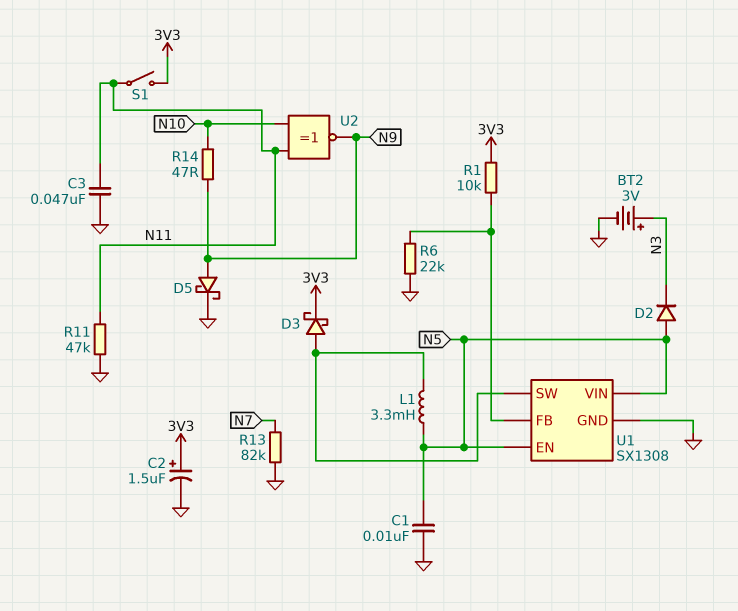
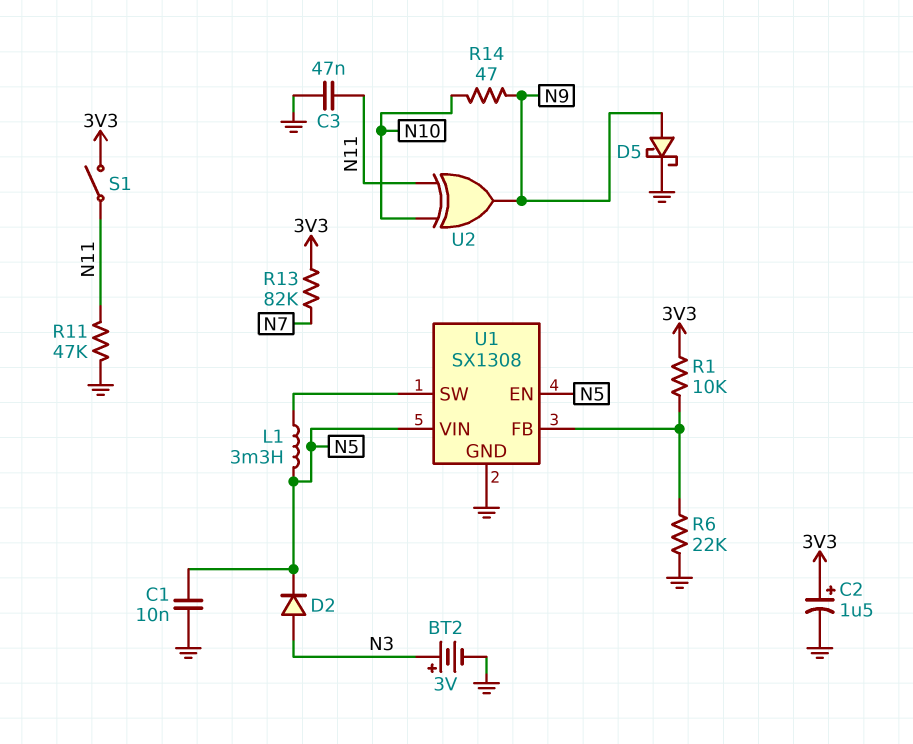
D2: diode (A N5, K N3) -> diode (A N3, K N5)
D3: schottky (A U1/SW, K 3V3) -> none
R13: 82k (GND, N7) -> 82k (3V3, N7)
U2: XNOR (in N10, in N11, out N9) -> XOR (in N10, in N11, out N9)

